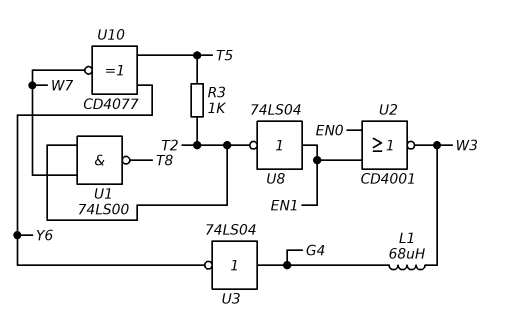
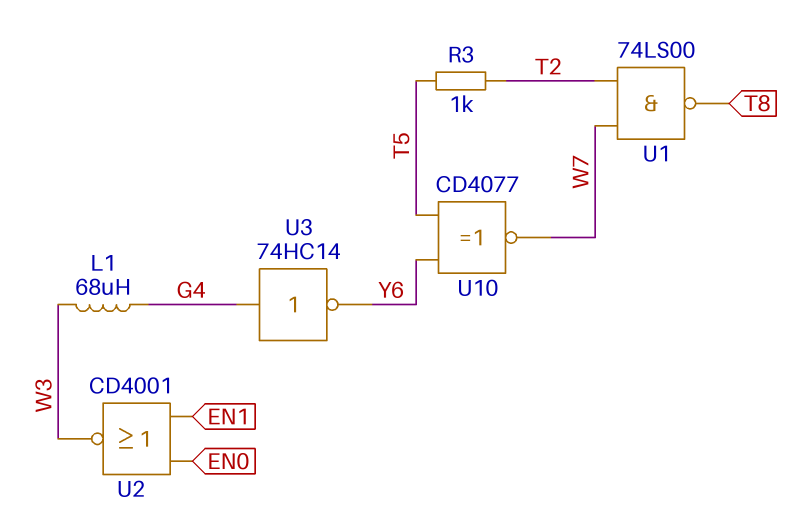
U3: NOT 74LS04 (in G4, out Y6) -> NOT 74HC14 (in G4, out Y6)
U8: NOT 74LS04 (in EN1, out T2) -> none

